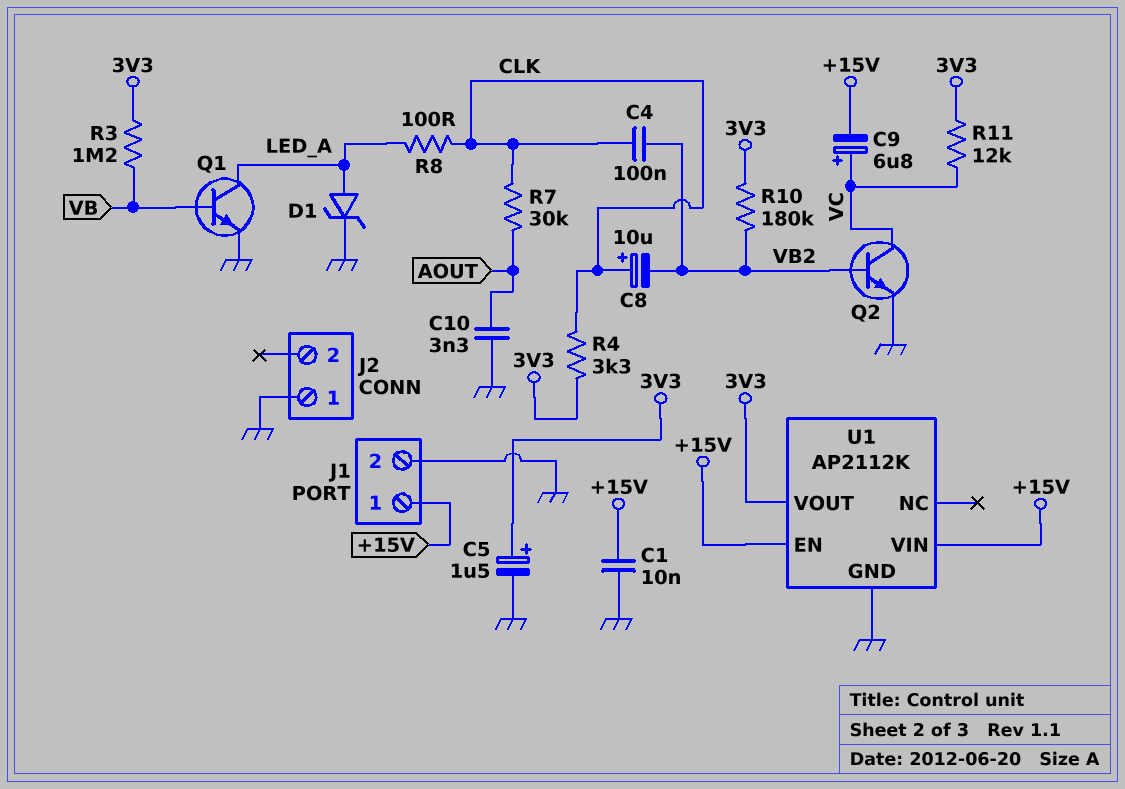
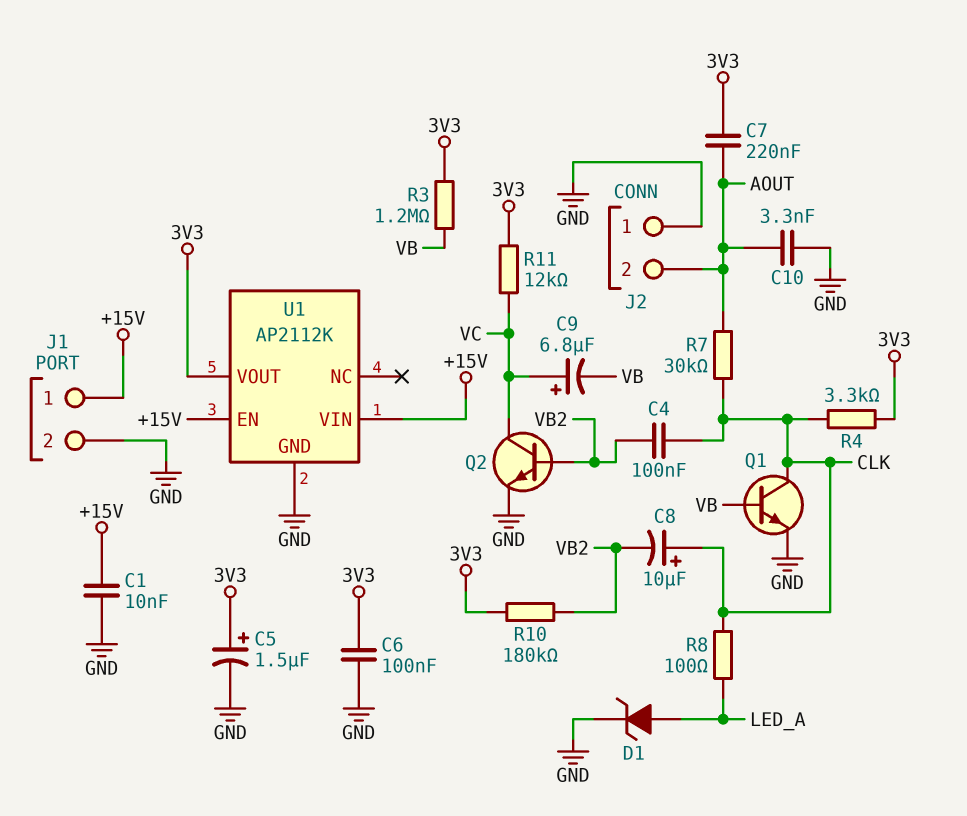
C6: none -> 100nF (3V3, GND)
C7: none -> 220nF (3V3, AOUT)
C9: 6.8uF (plus VC, minus +15V) -> 6.8uF (plus VC, minus VB)
J2 pin 2: none -> AOUT
Q1: NPN (B VB, C LED_A, E GND) -> NPN (B VB, C CLK, E GND)

